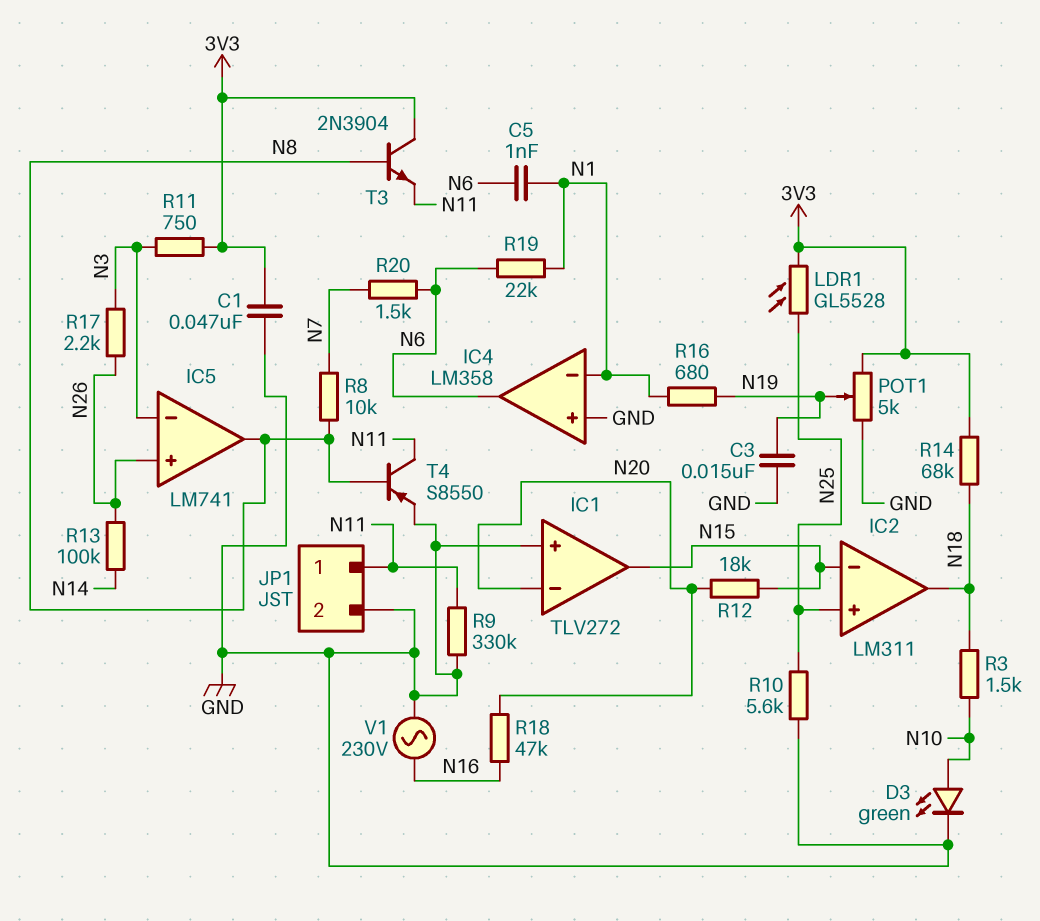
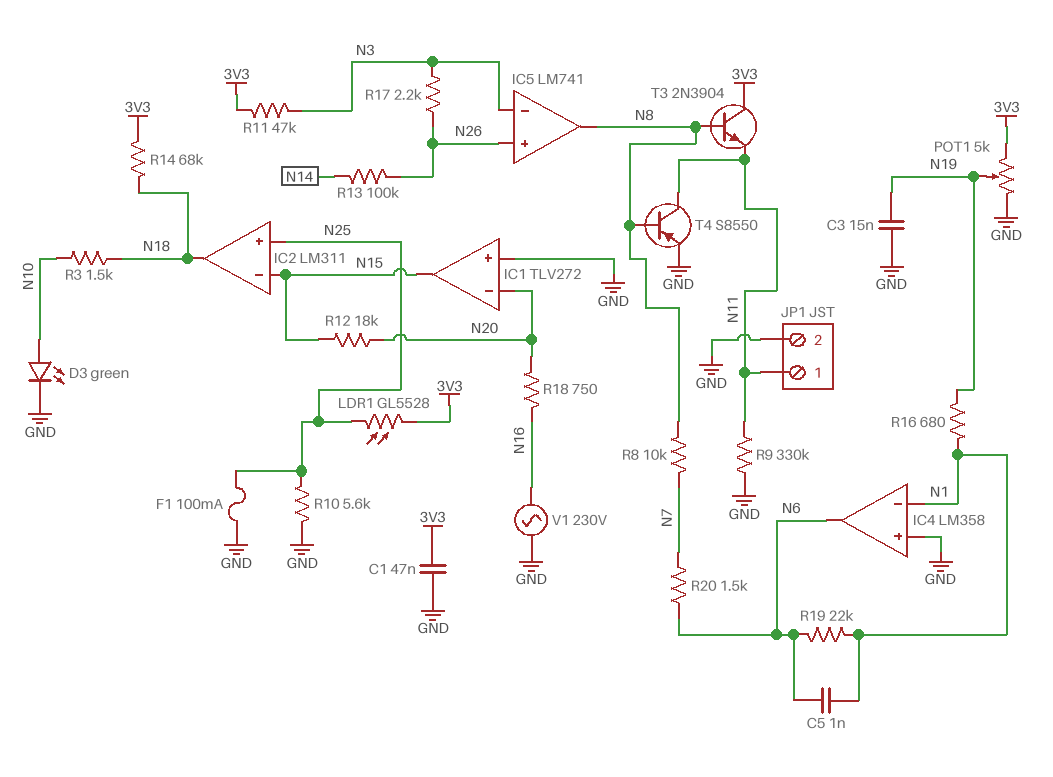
F1: none -> 100mA (GND, N25)
R11: 750 (3V3, N3) -> 47k (3V3, N3)
R18: 47k (N16, N20) -> 750 (N16, N20)

